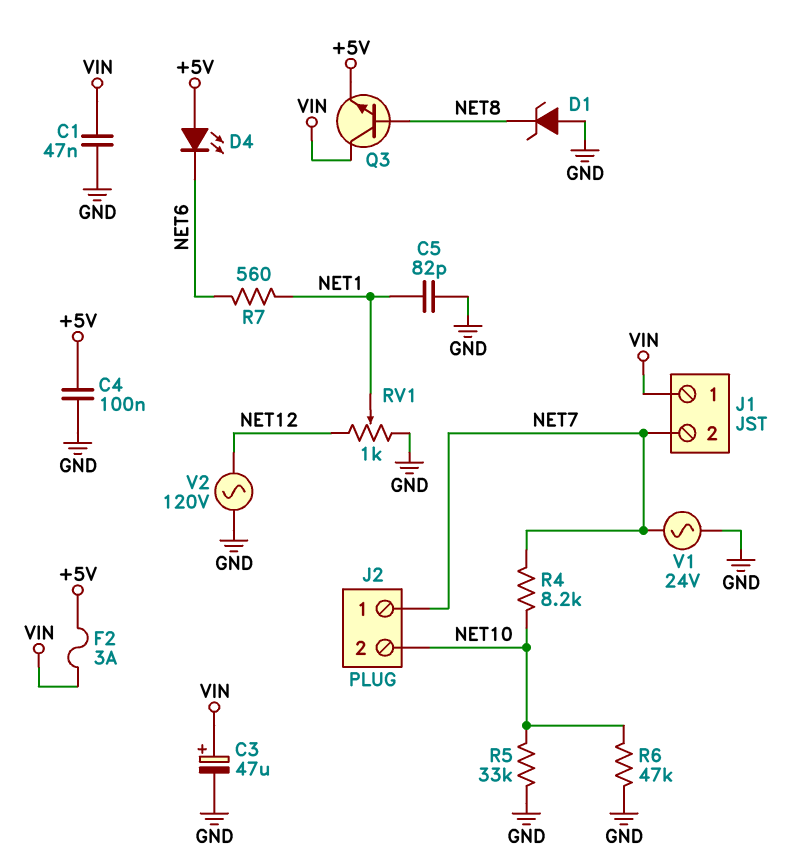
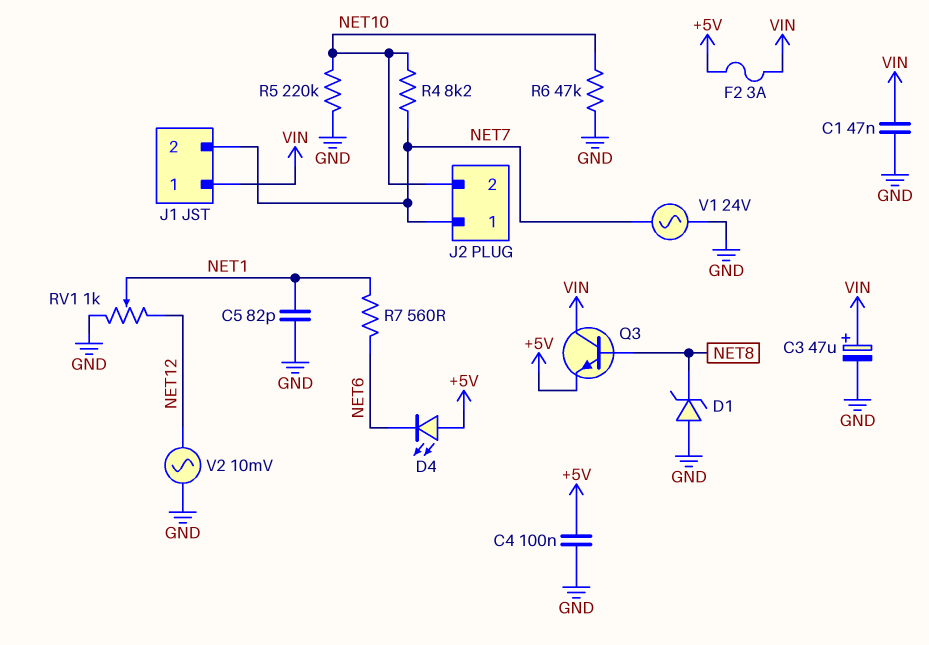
R5: 33k (GND, NET10) -> 220k (GND, NET10)
V2: AC 120V (GND, NET12) -> AC 10mV (GND, NET12)

